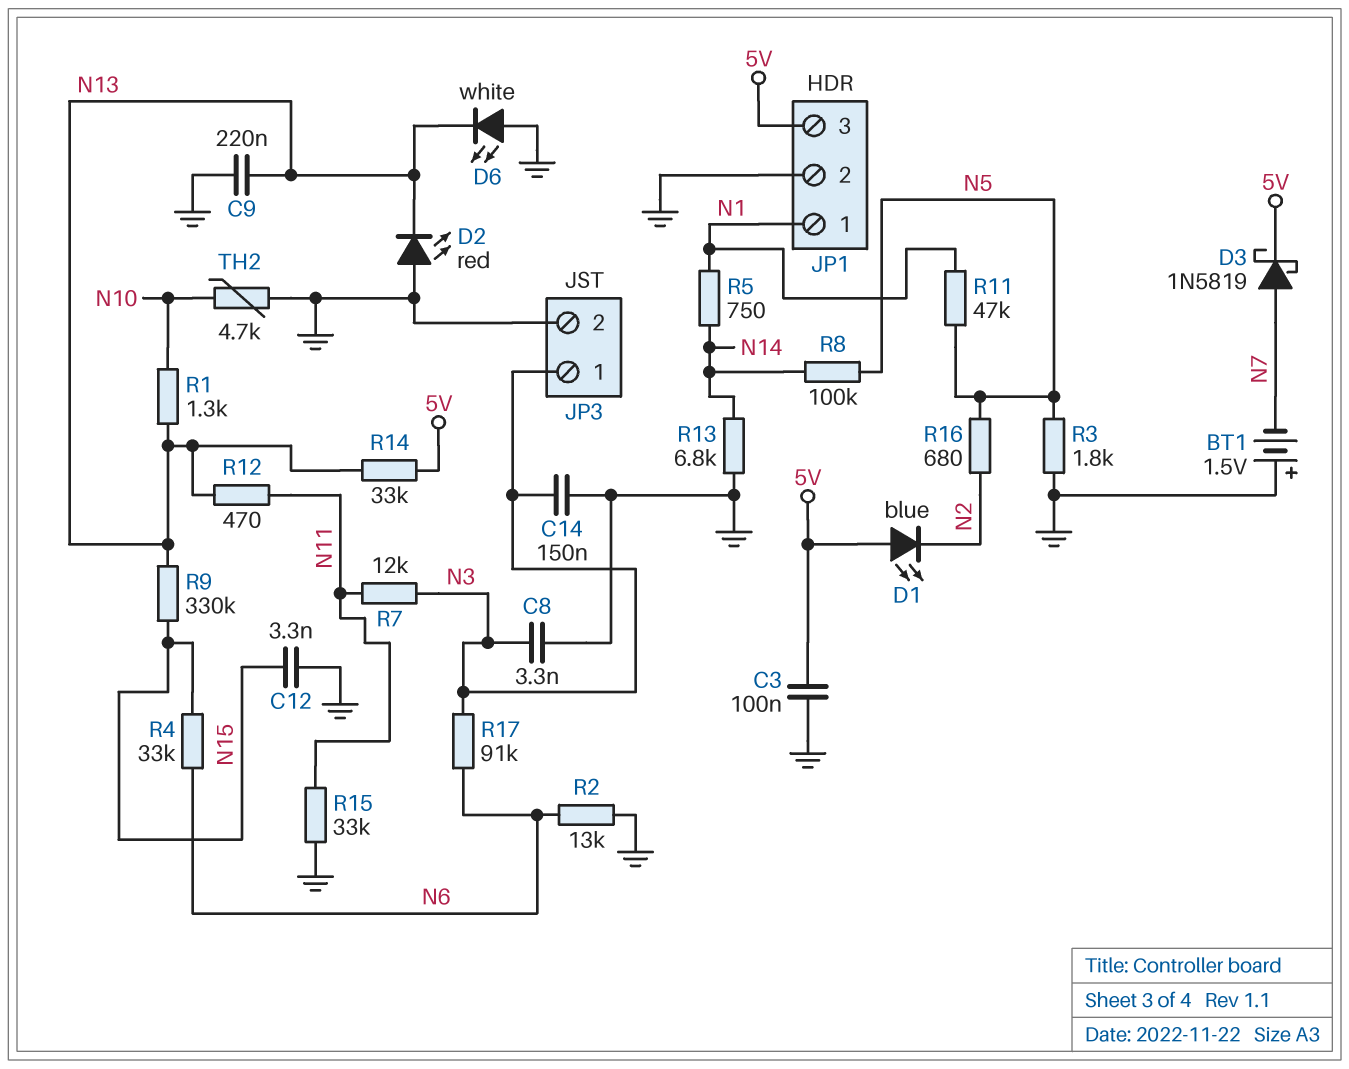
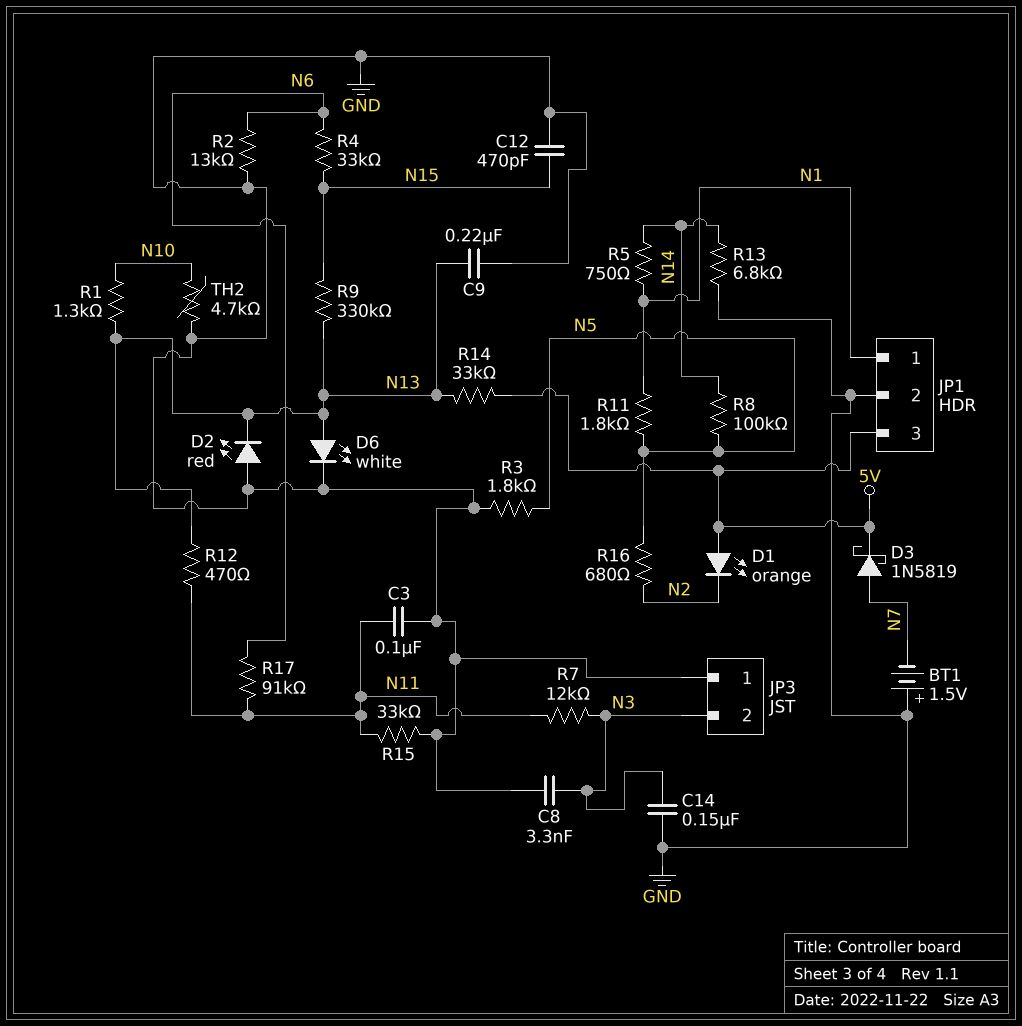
C3: 100nF (5V, GND) -> 100nF (GND, N11)
C12: 3.3nF (GND, N15) -> 470pF (GND, N15)
D1: LED blue (A 5V, K N2) -> LED orange (A 5V, K N2)
D6: LED white (A GND, K N13) -> LED white (A N13, K GND)
JP3 pin 1: N3 -> GND
JP3 pin 2: GND -> N3
R11: 47k (N1, N5) -> 1.8k (N1, N5)
R17: 91k (N3, N6) -> 91k (N6, N11)

